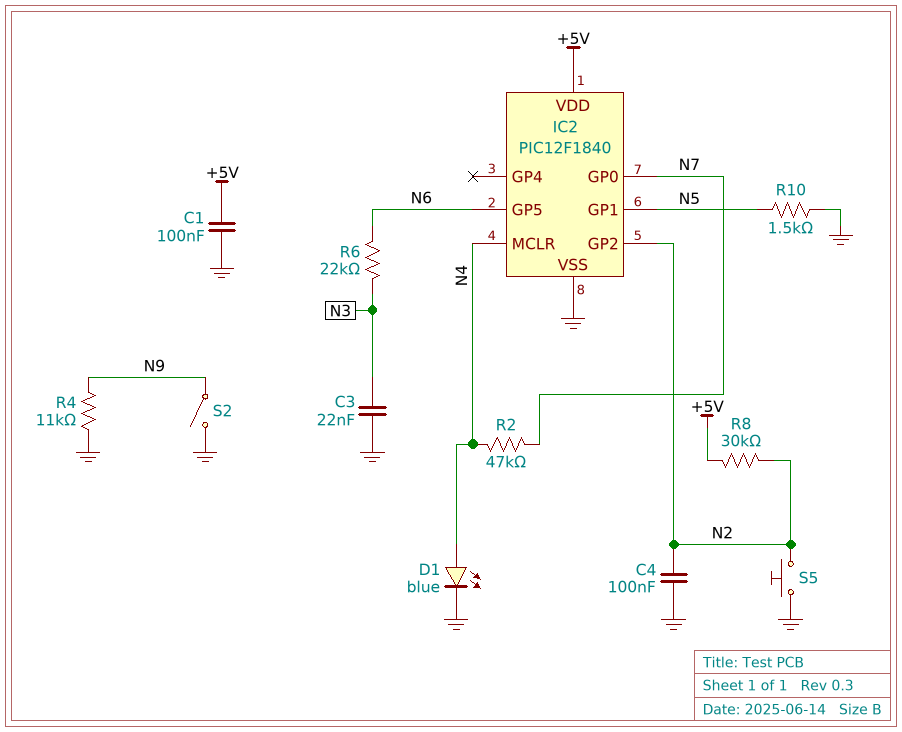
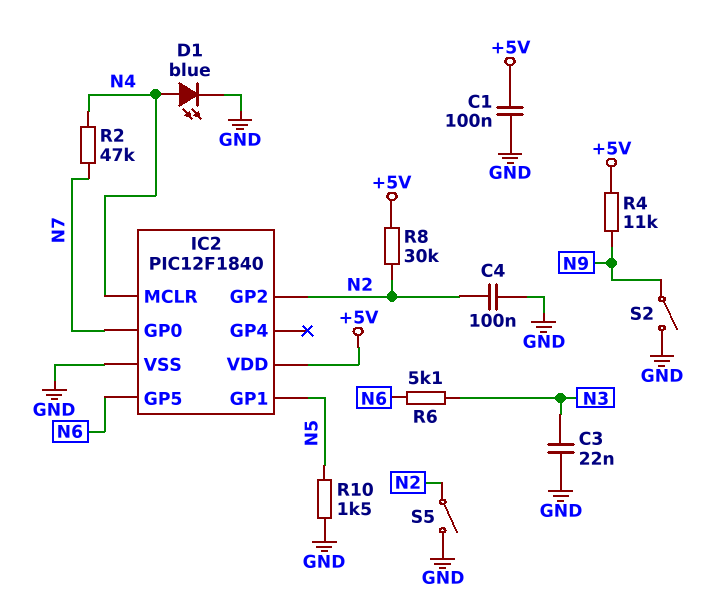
R4: 11k (GND, N9) -> 11k (+5V, N9)
R6: 22k (N3, N6) -> 5.1k (N3, N6)
S5: button (GND, N2) -> switch (GND, N2)

